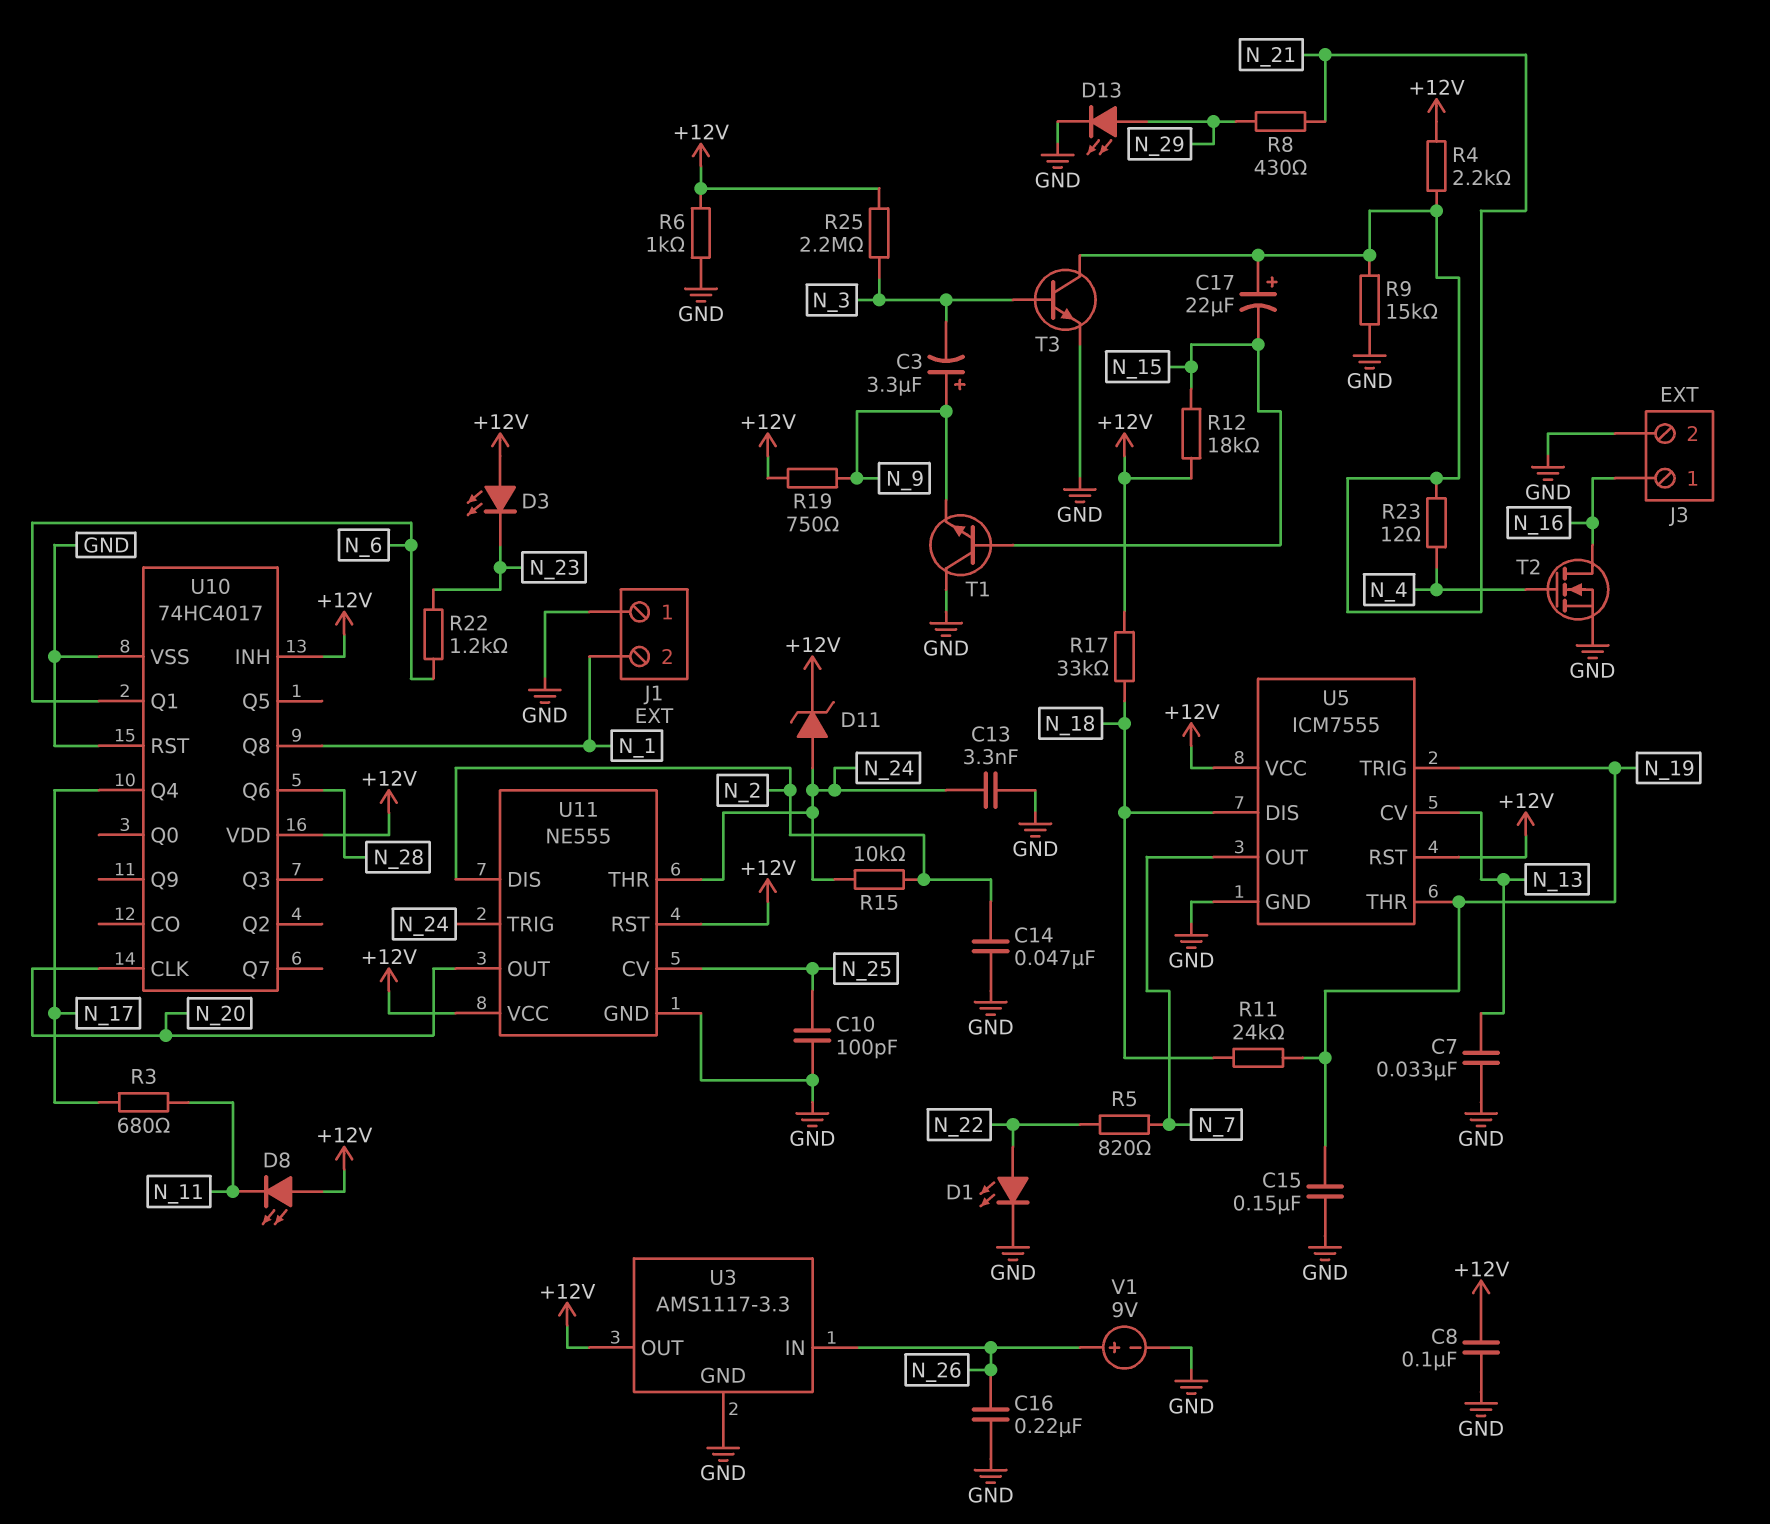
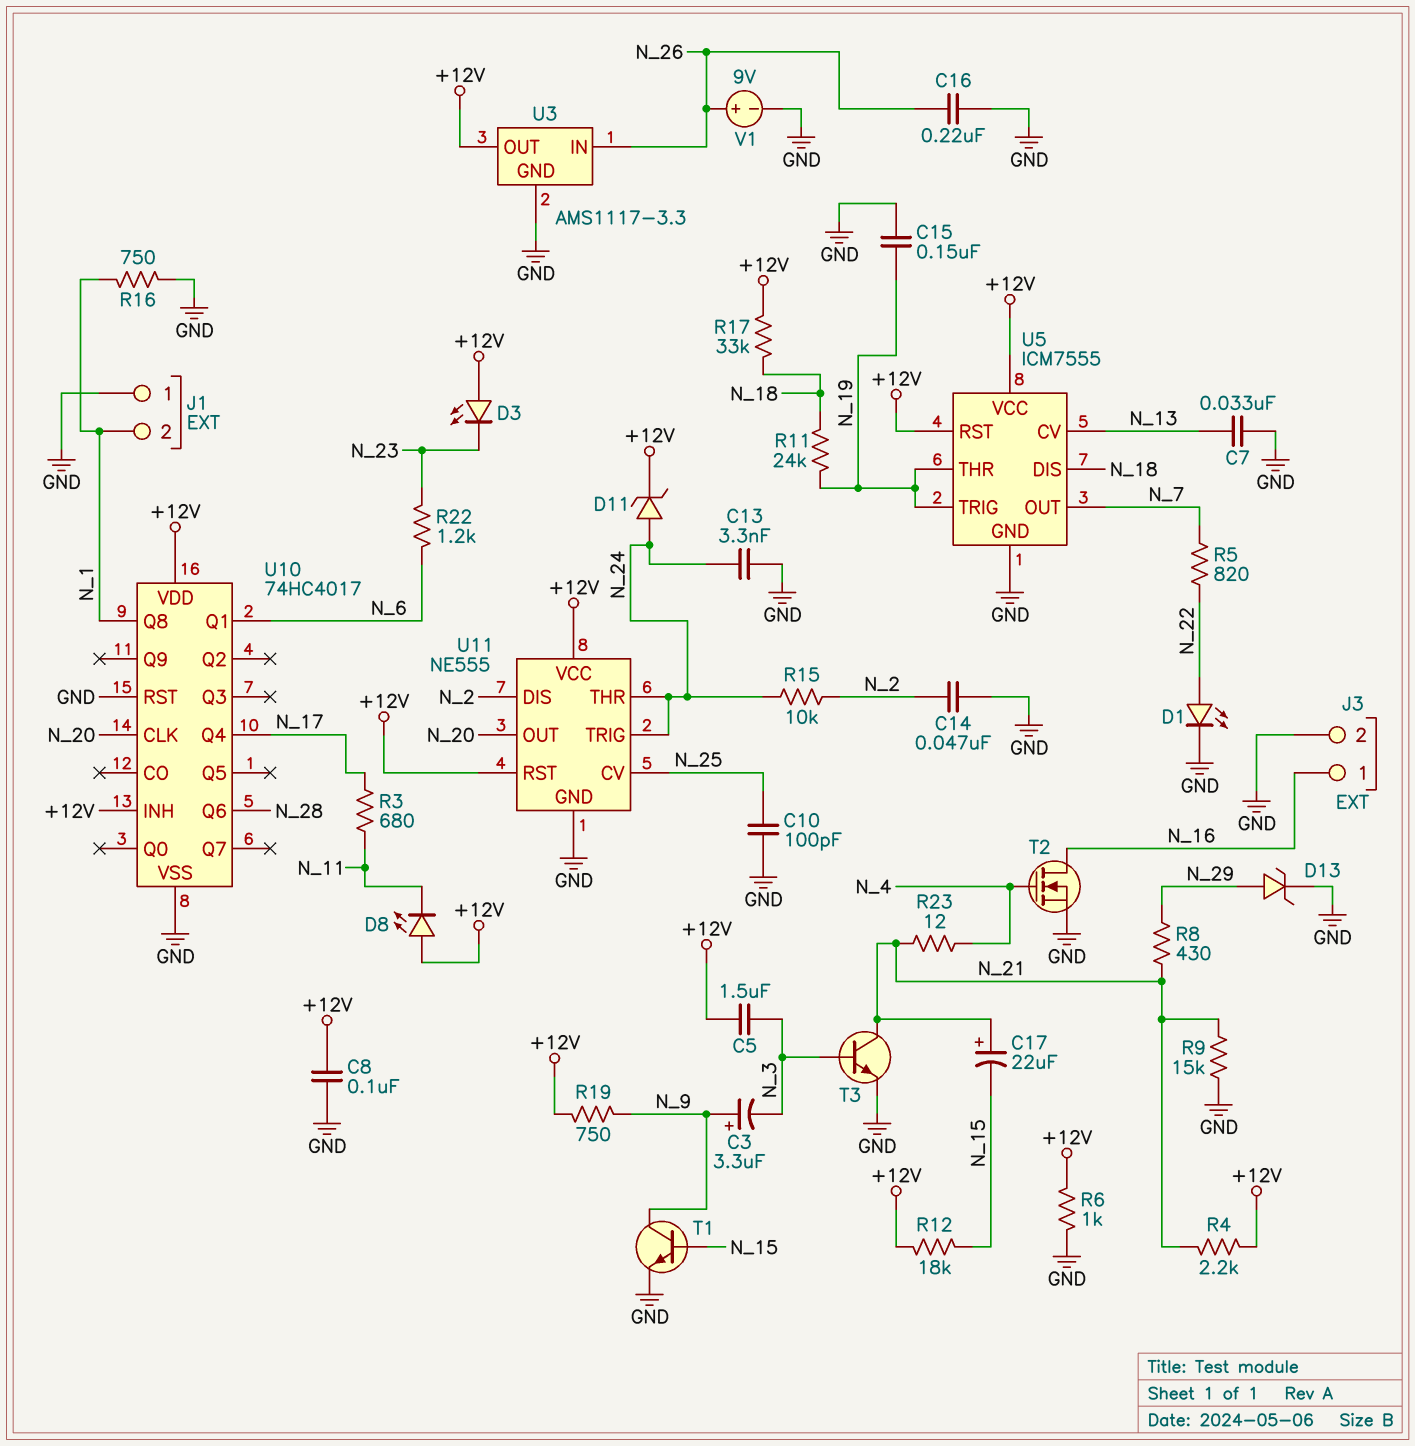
C5: none -> 1.5uF (+12V, N_3)
D13: LED (A N_29, K GND) -> zener (A N_29, K GND)
R16: none -> 750 (GND, N_1)
R25: 2.2M (+12V, N_3) -> none
T1: NPN (B N_15, C GND, E N_9) -> NPN (B N_15, C N_9, E GND)

